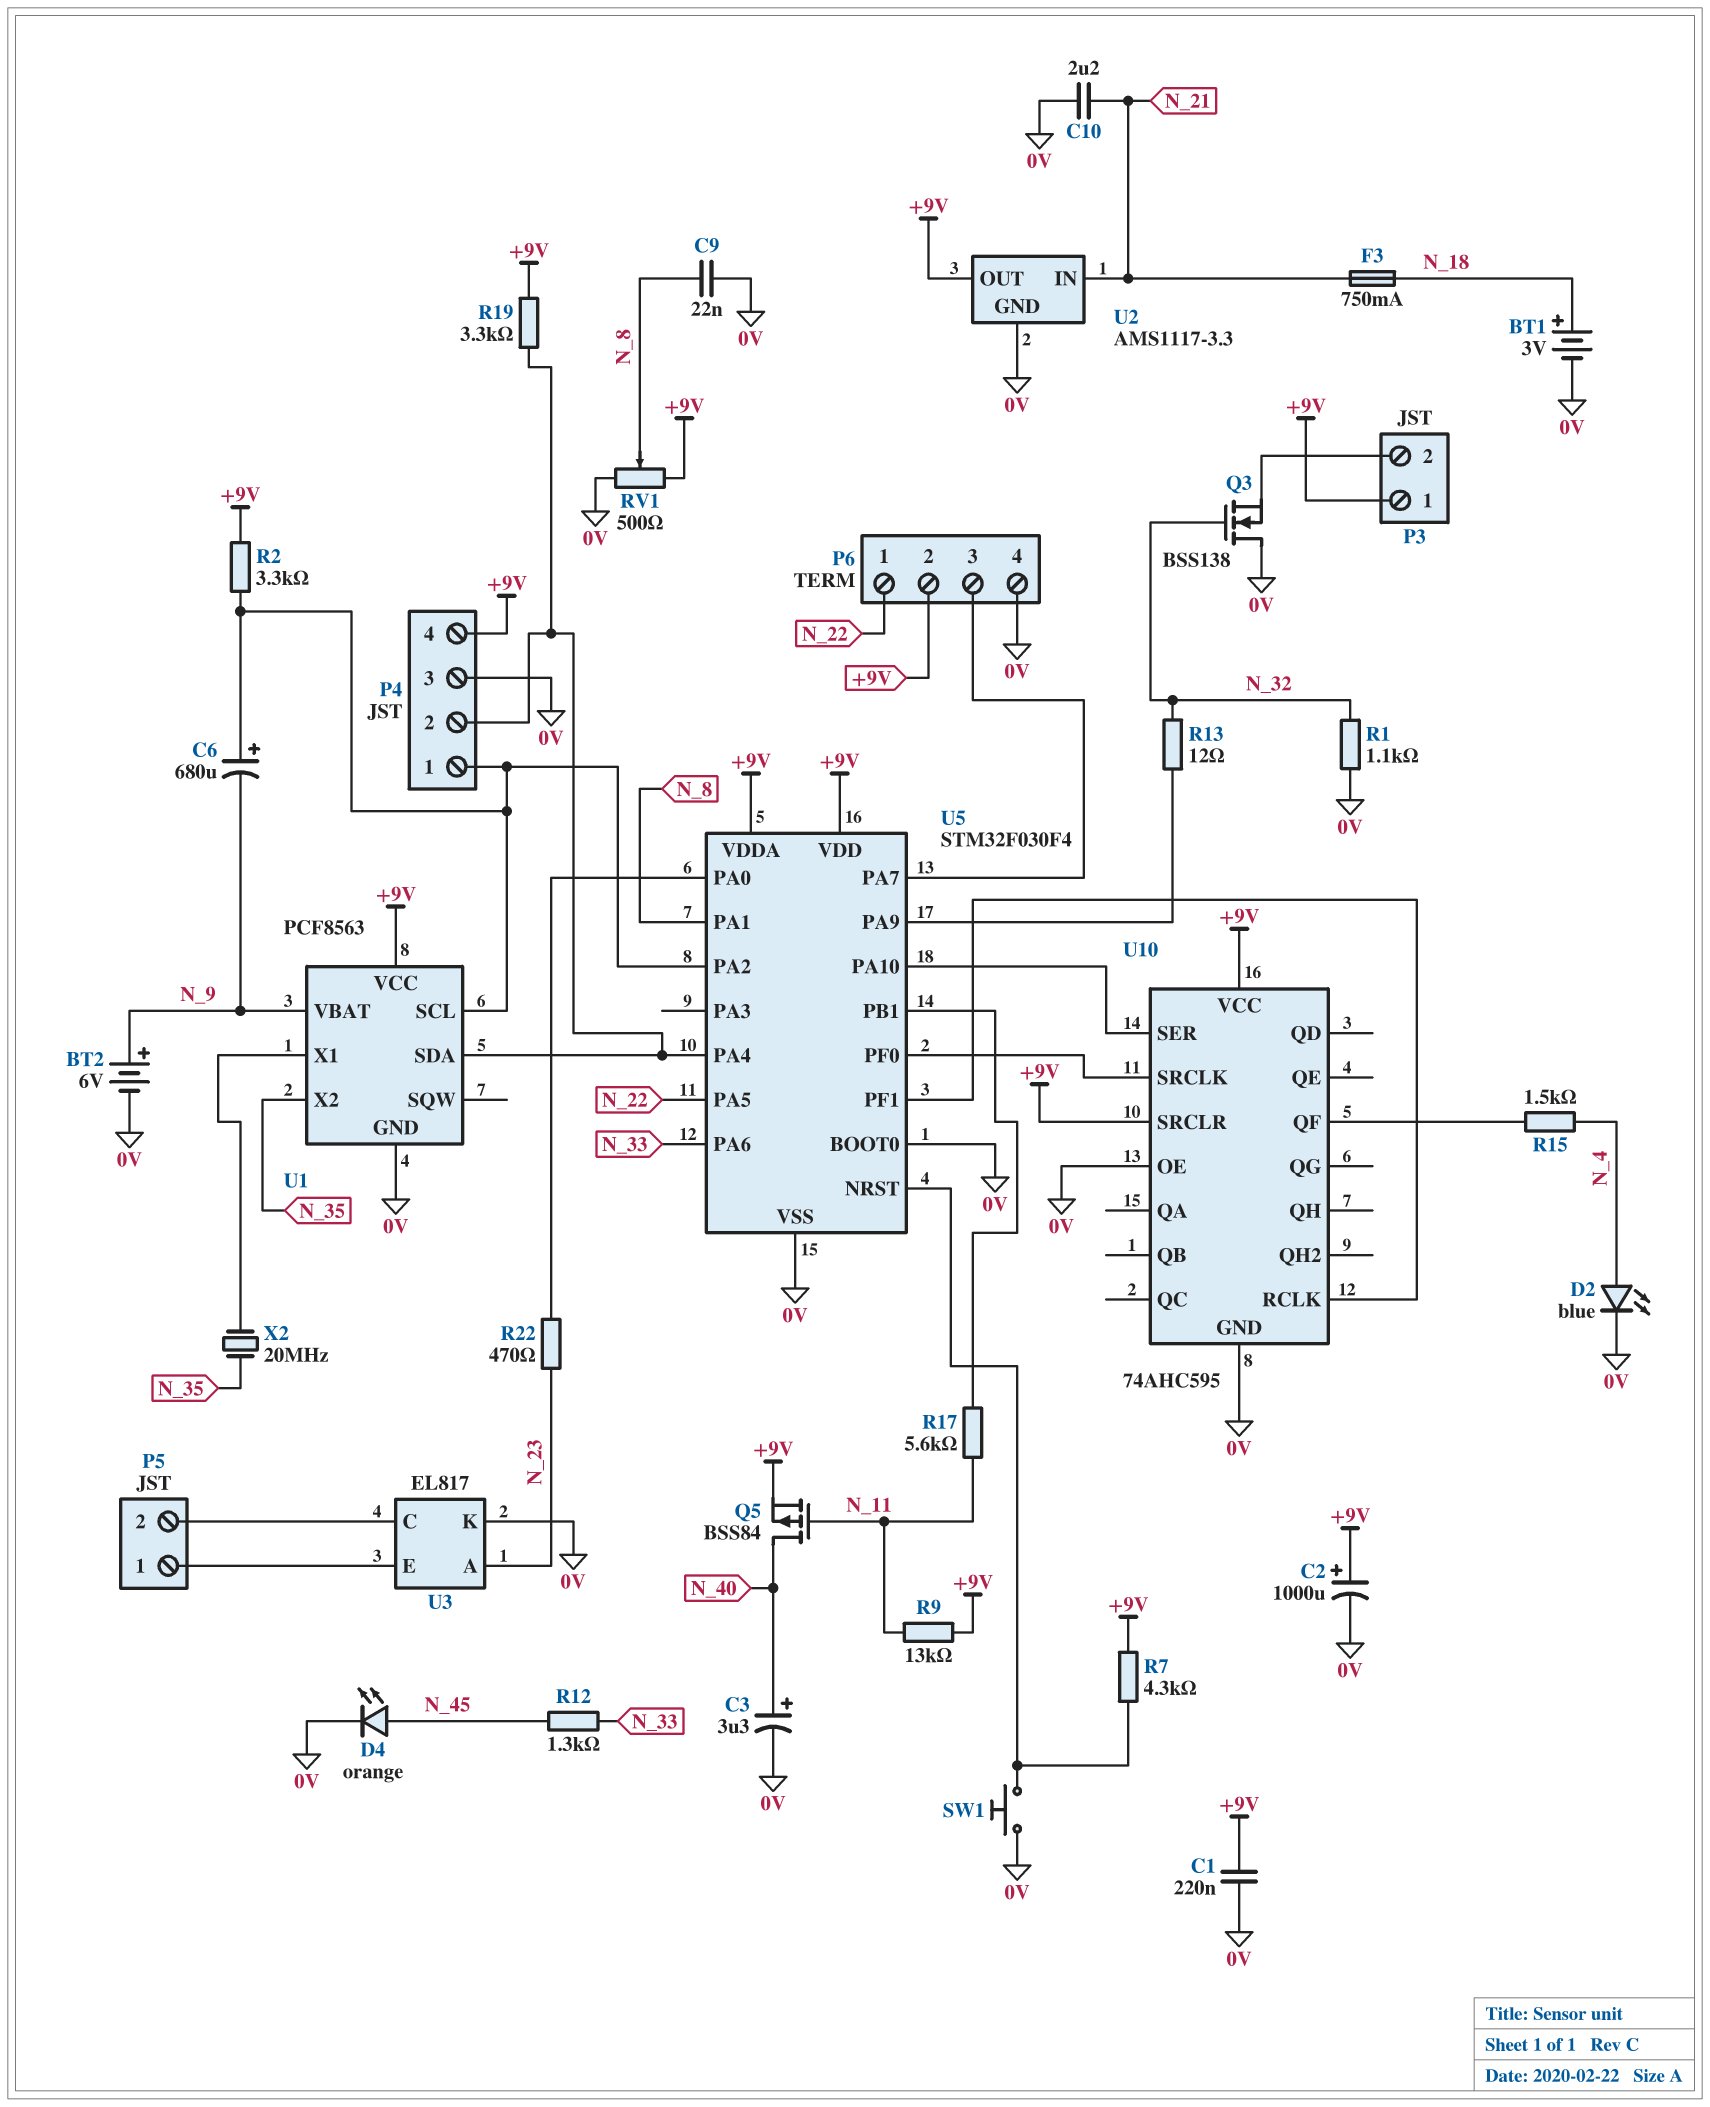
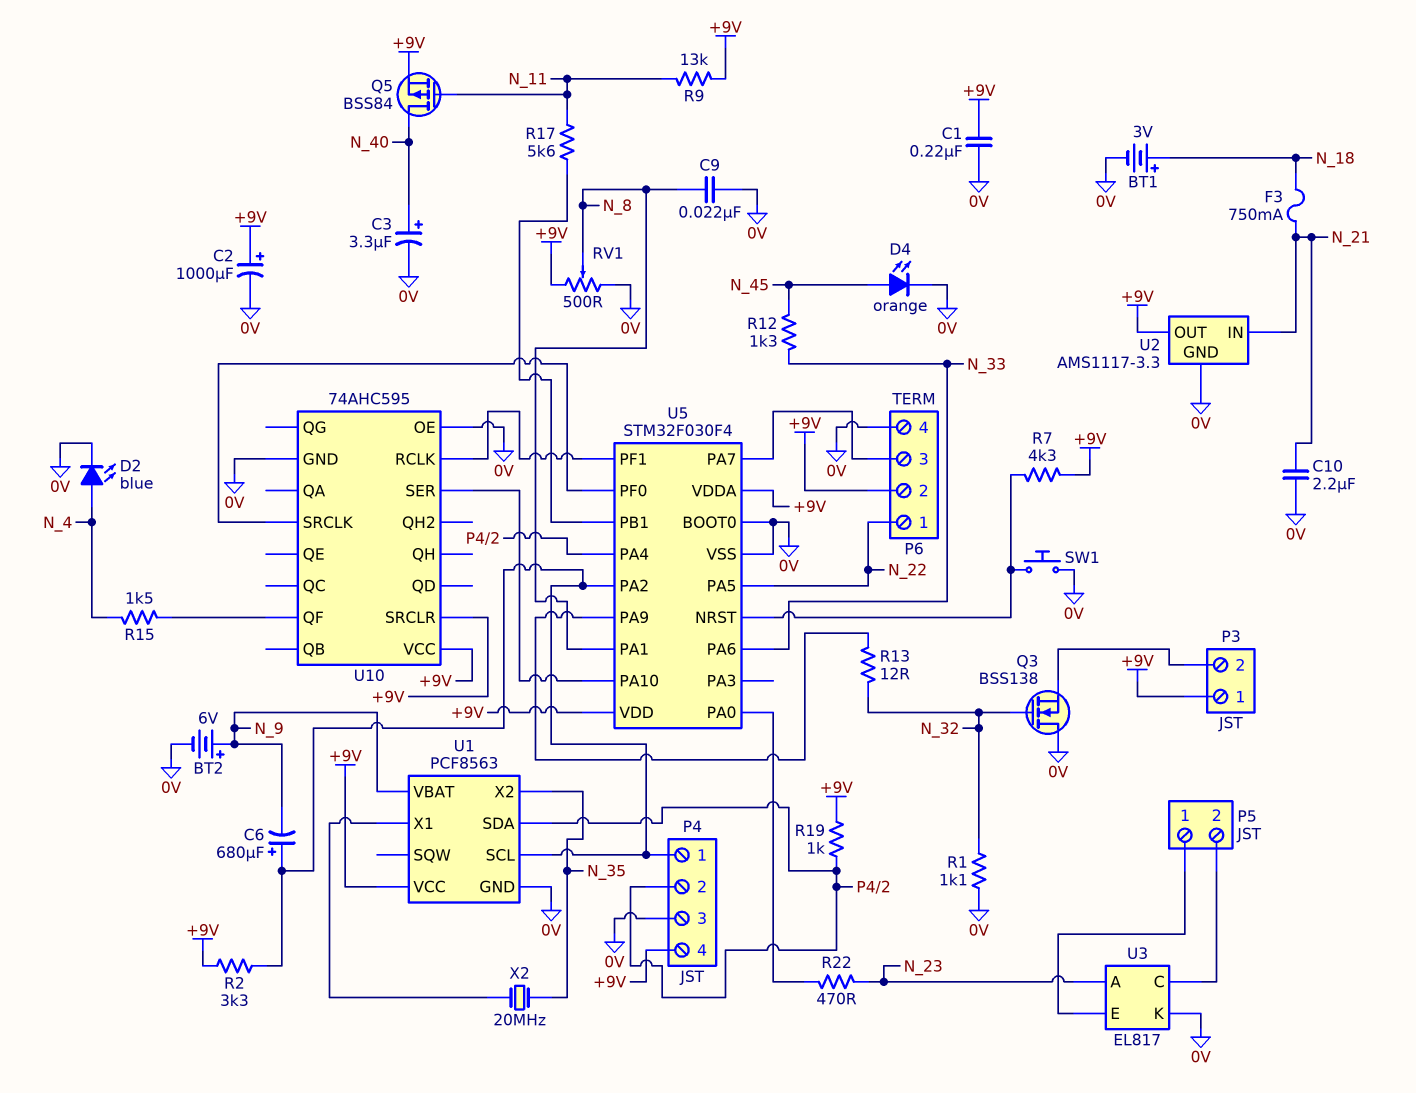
R19: 3.3k (+9V, P4/2) -> 1k (+9V, P4/2)

